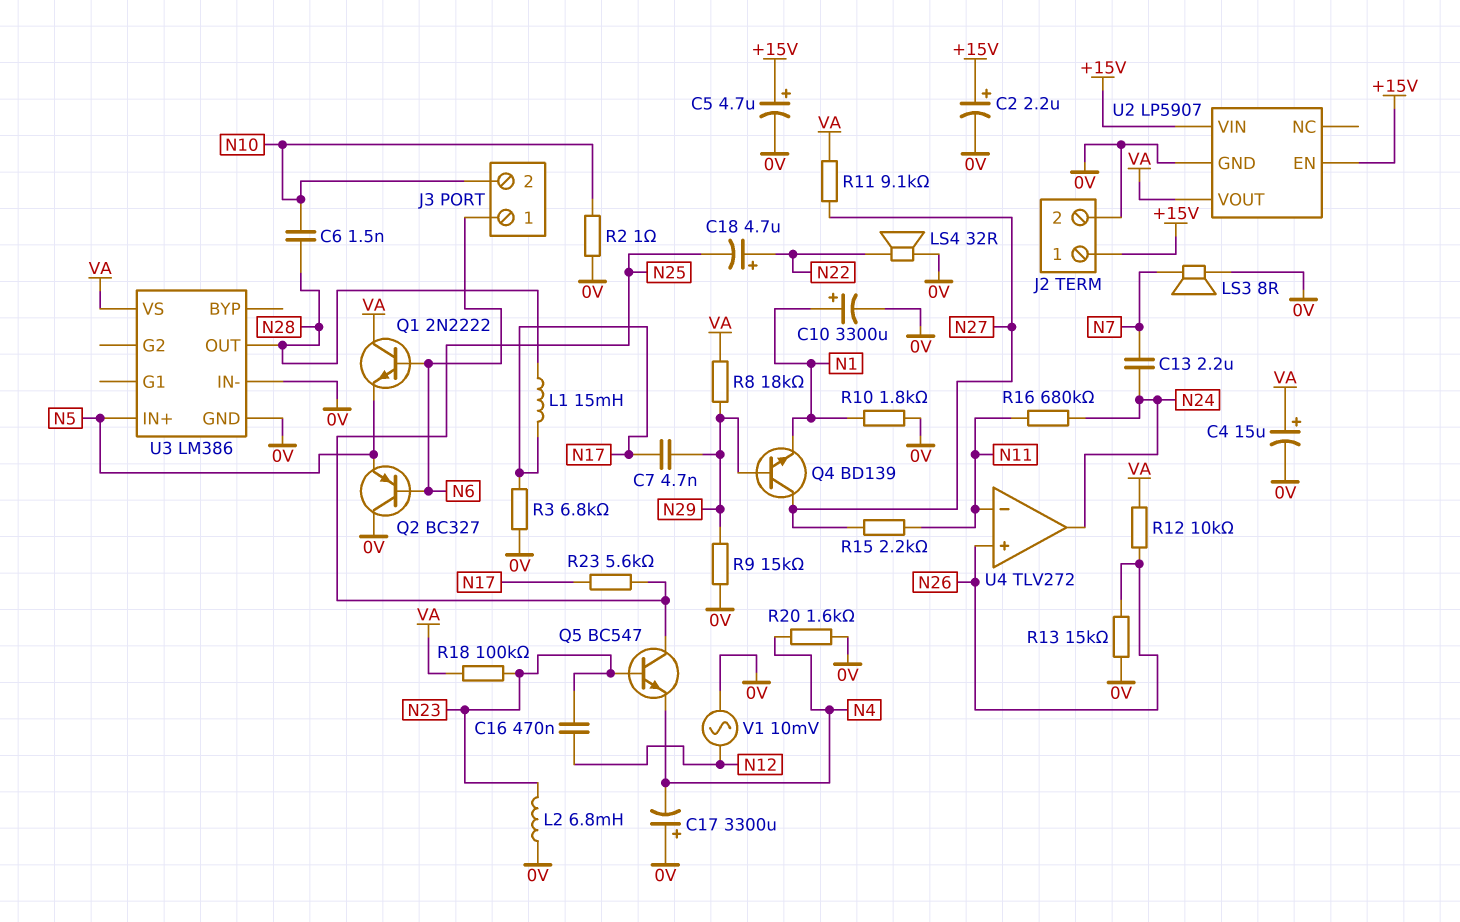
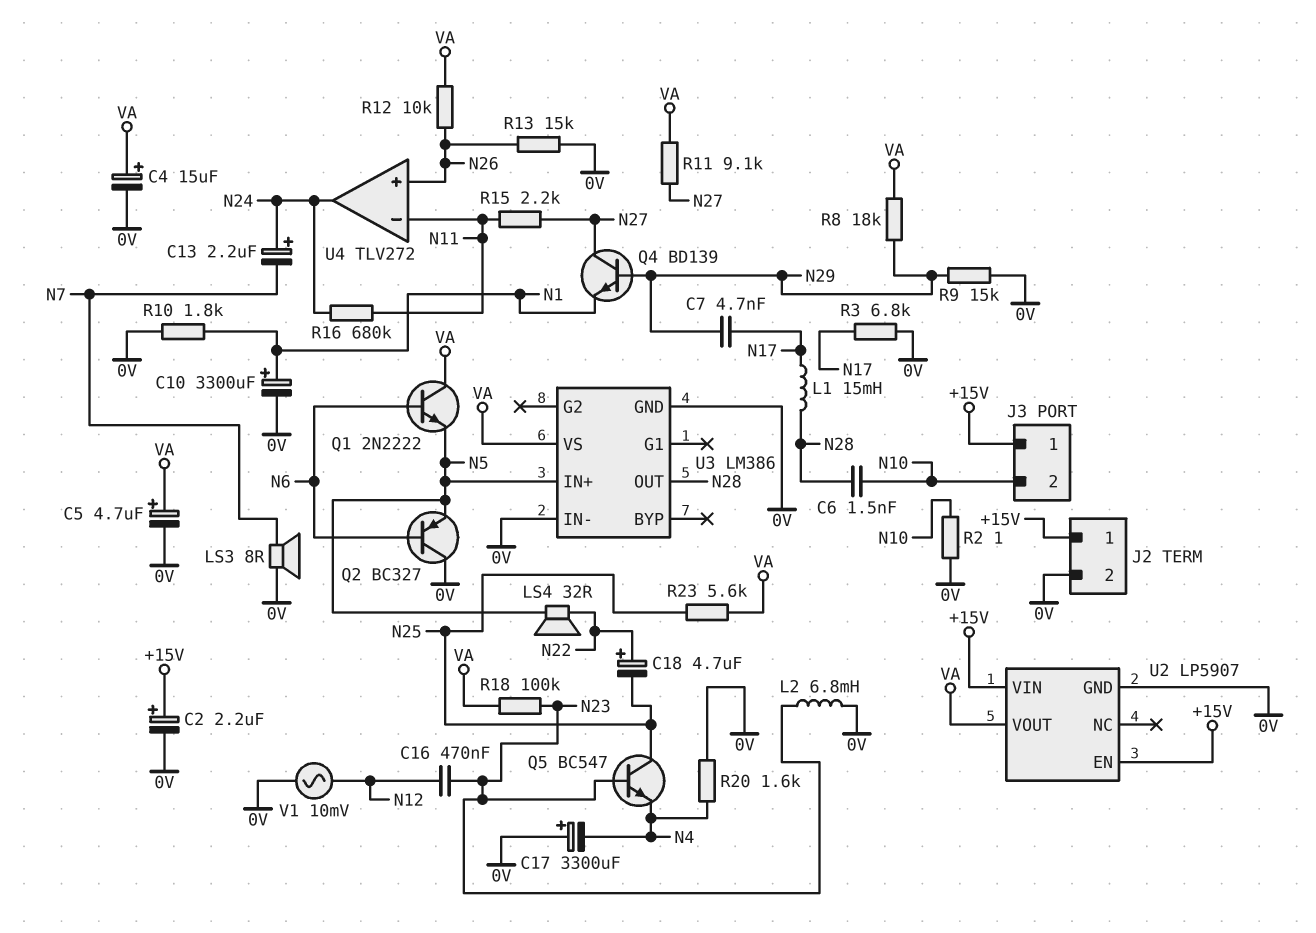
C5: 4.7uF (plus +15V, minus 0V) -> 4.7uF (plus VA, minus 0V)
C13: 2.2uF (N7, N24) -> 2.2uF (plus N24, minus N7)
J3 pin 1: N6 -> +15V
LS4: speaker 32R (0V, N22) -> speaker 32R (N5, N22)
R23: 5.6k (N17, N25) -> 5.6k (N25, VA)

